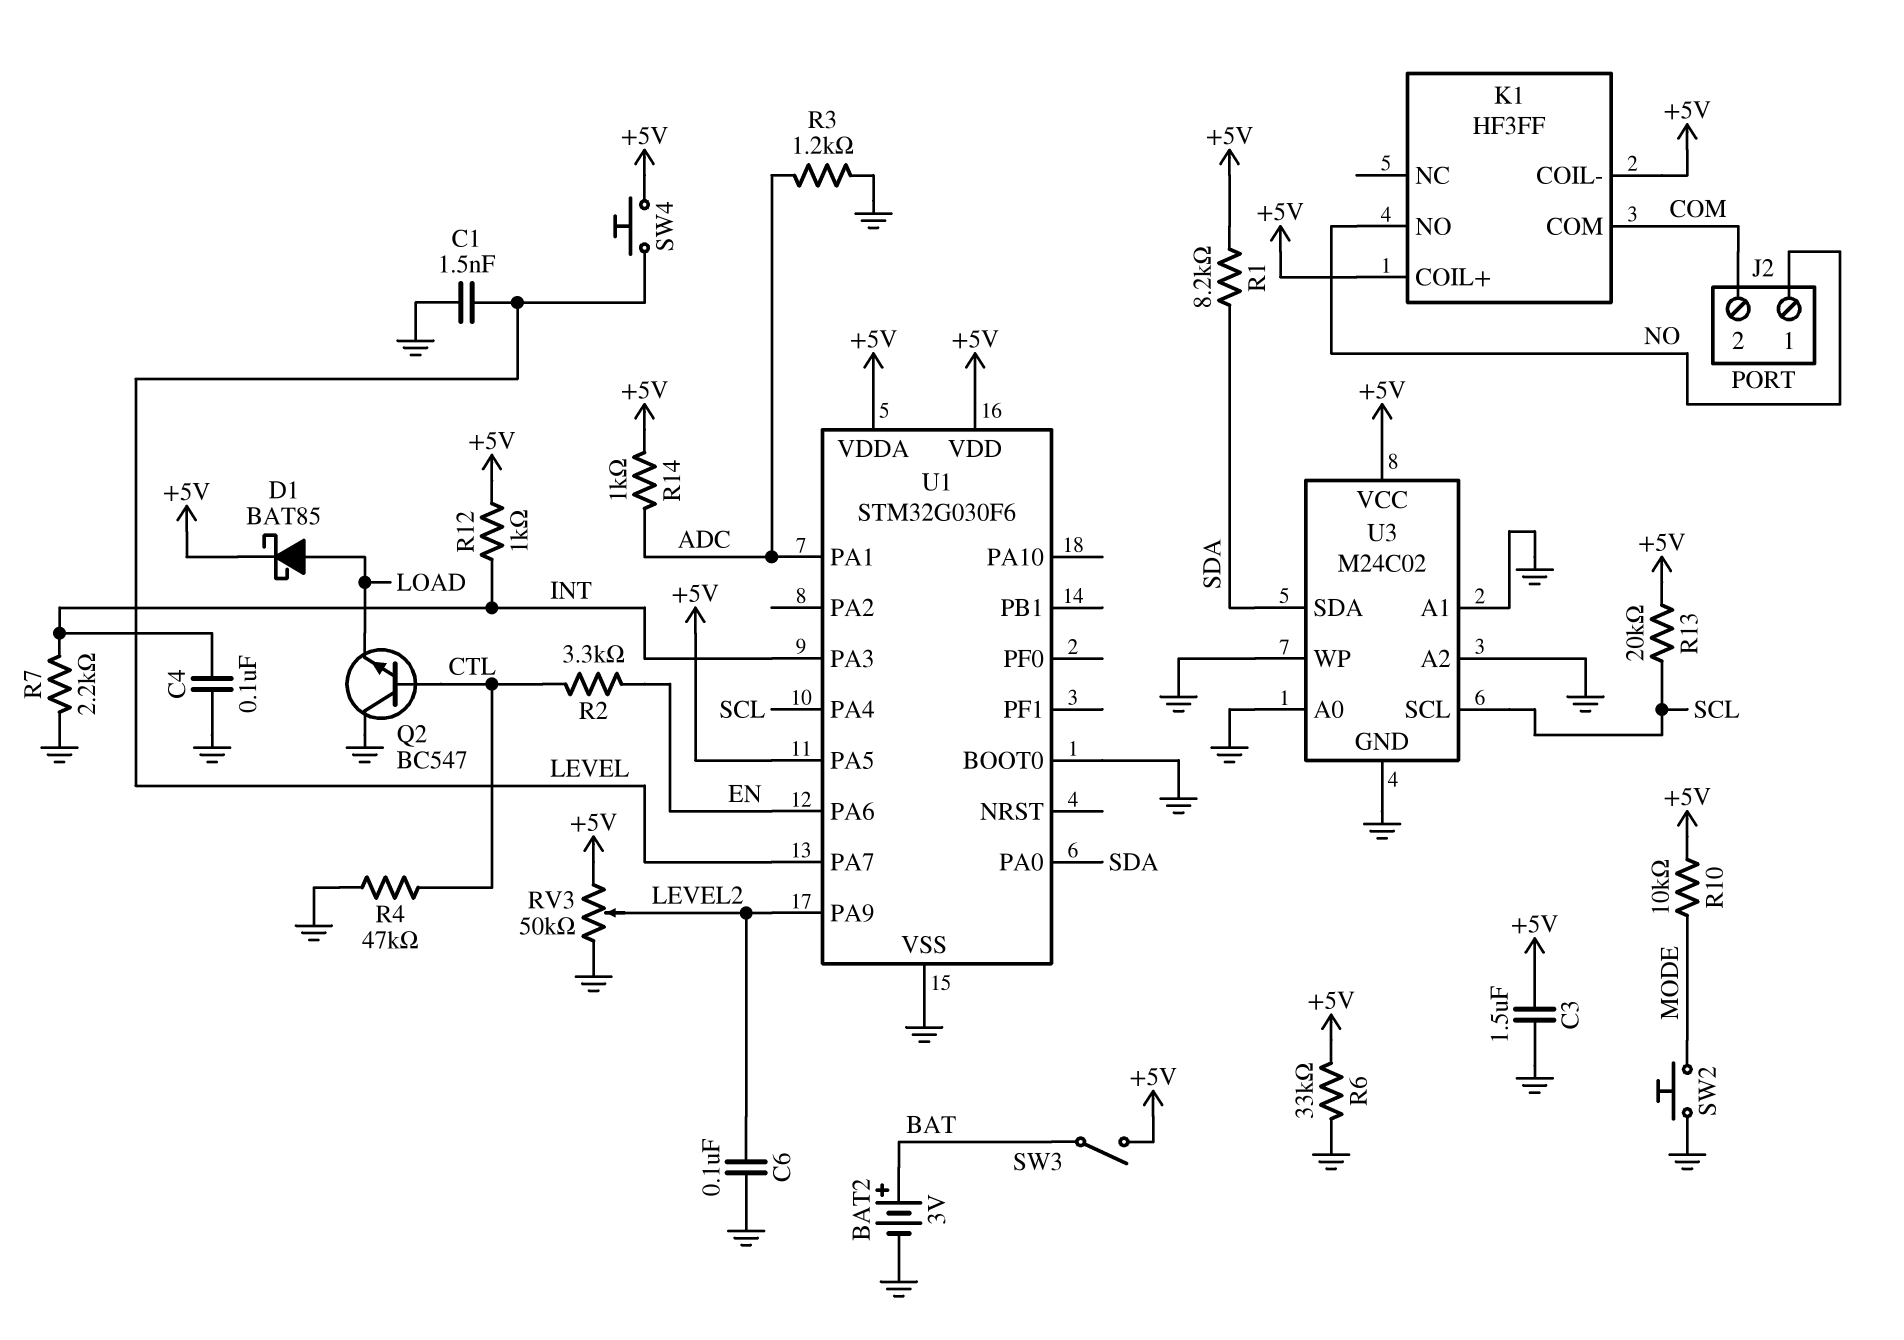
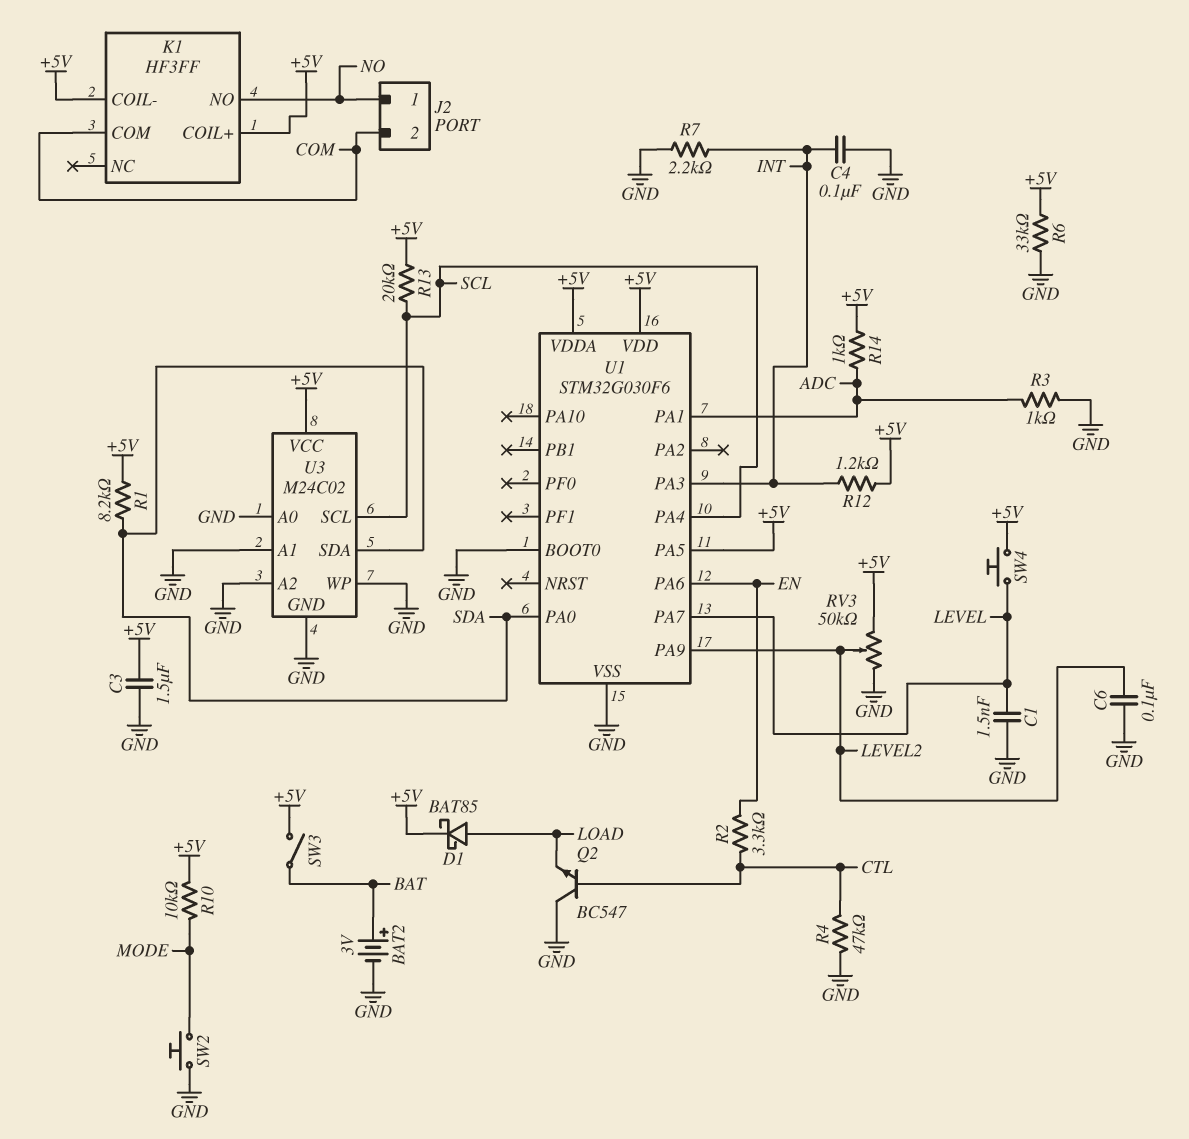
R3: 1.2k (ADC, GND) -> 1k (ADC, GND)
R12: 1k (+5V, INT) -> 1.2k (+5V, INT)

